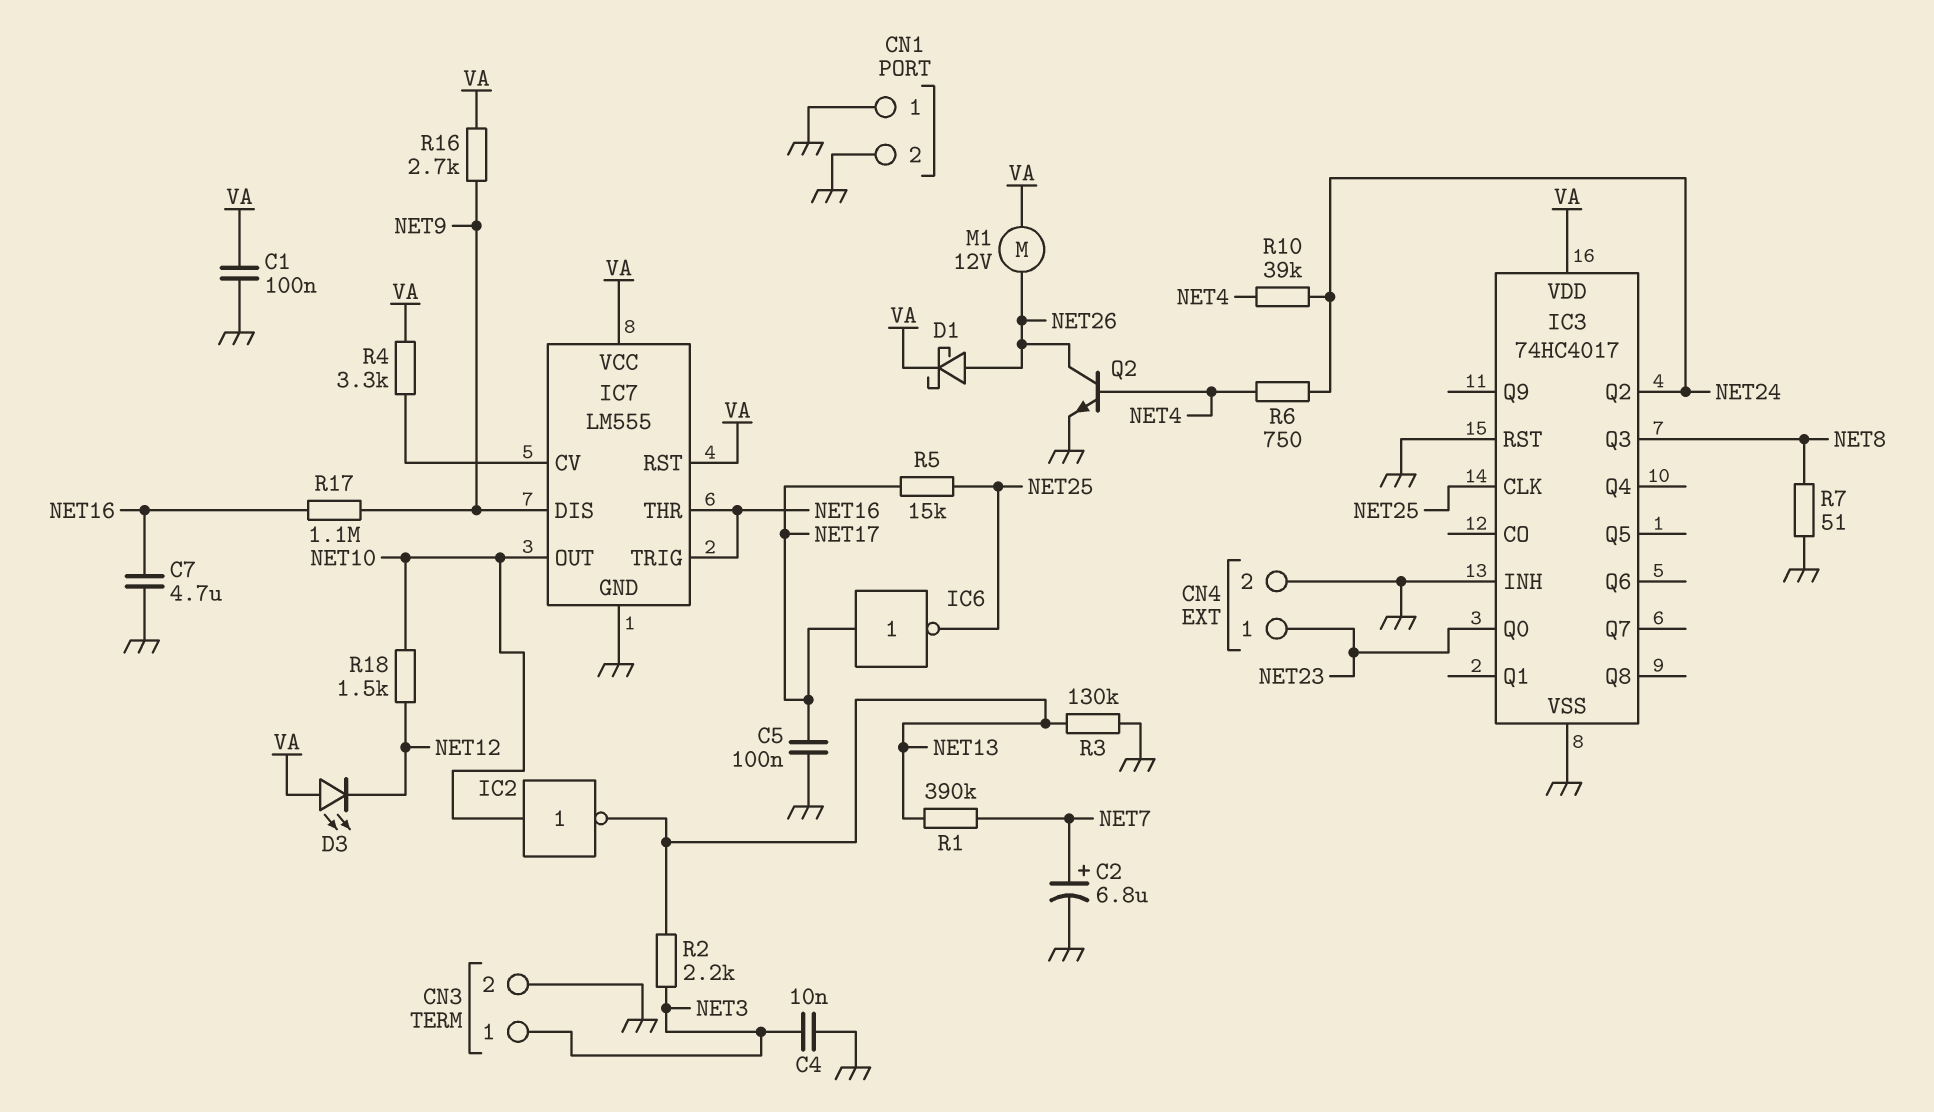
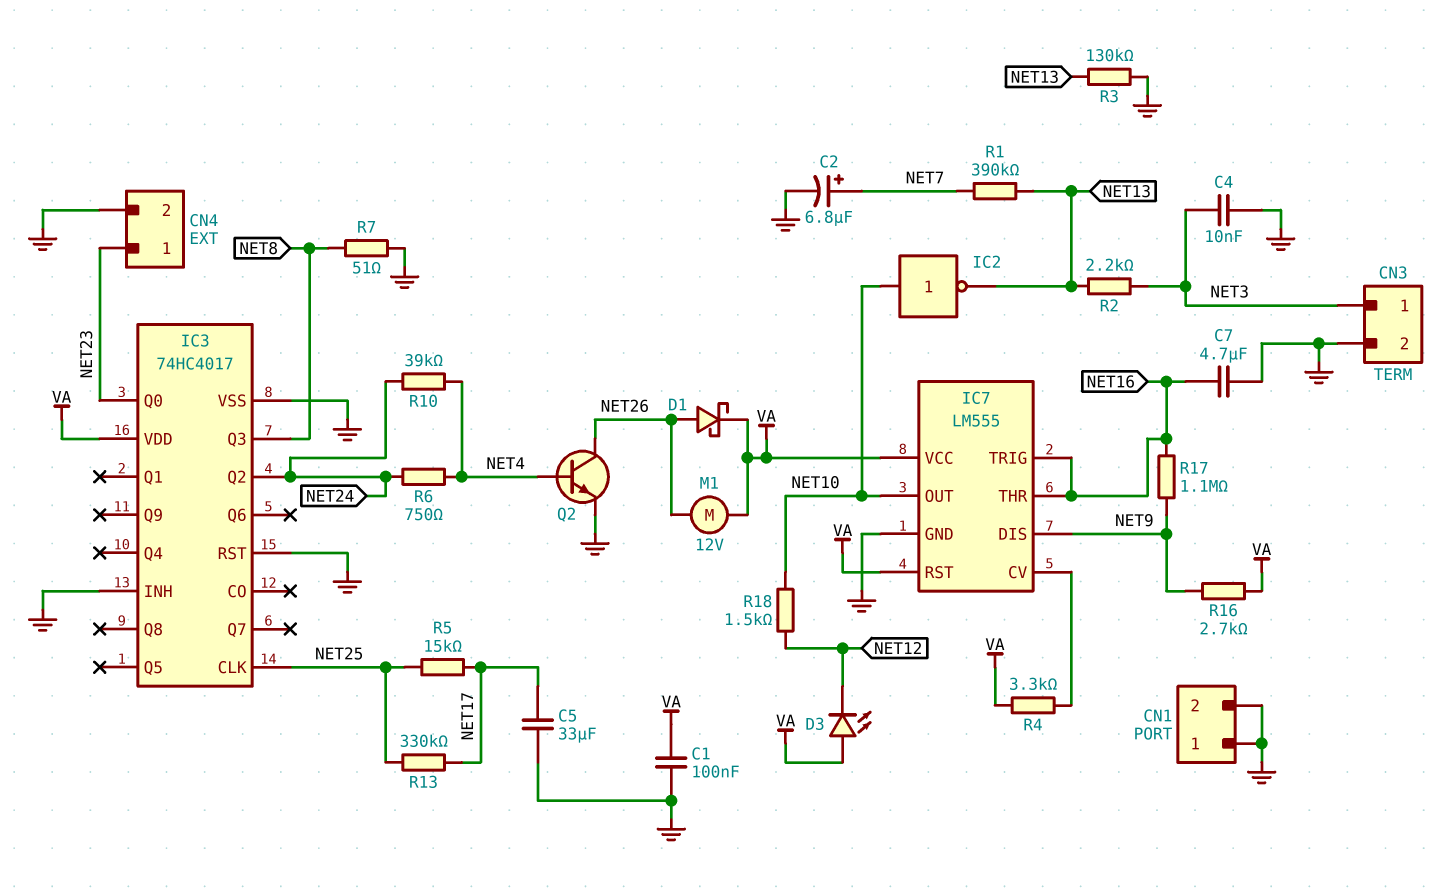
C5: 100nF (GND, NET17) -> 33uF (GND, NET17)
IC6: NOT (in NET17, out NET25) -> none
R13: none -> 330k (NET17, NET25)

